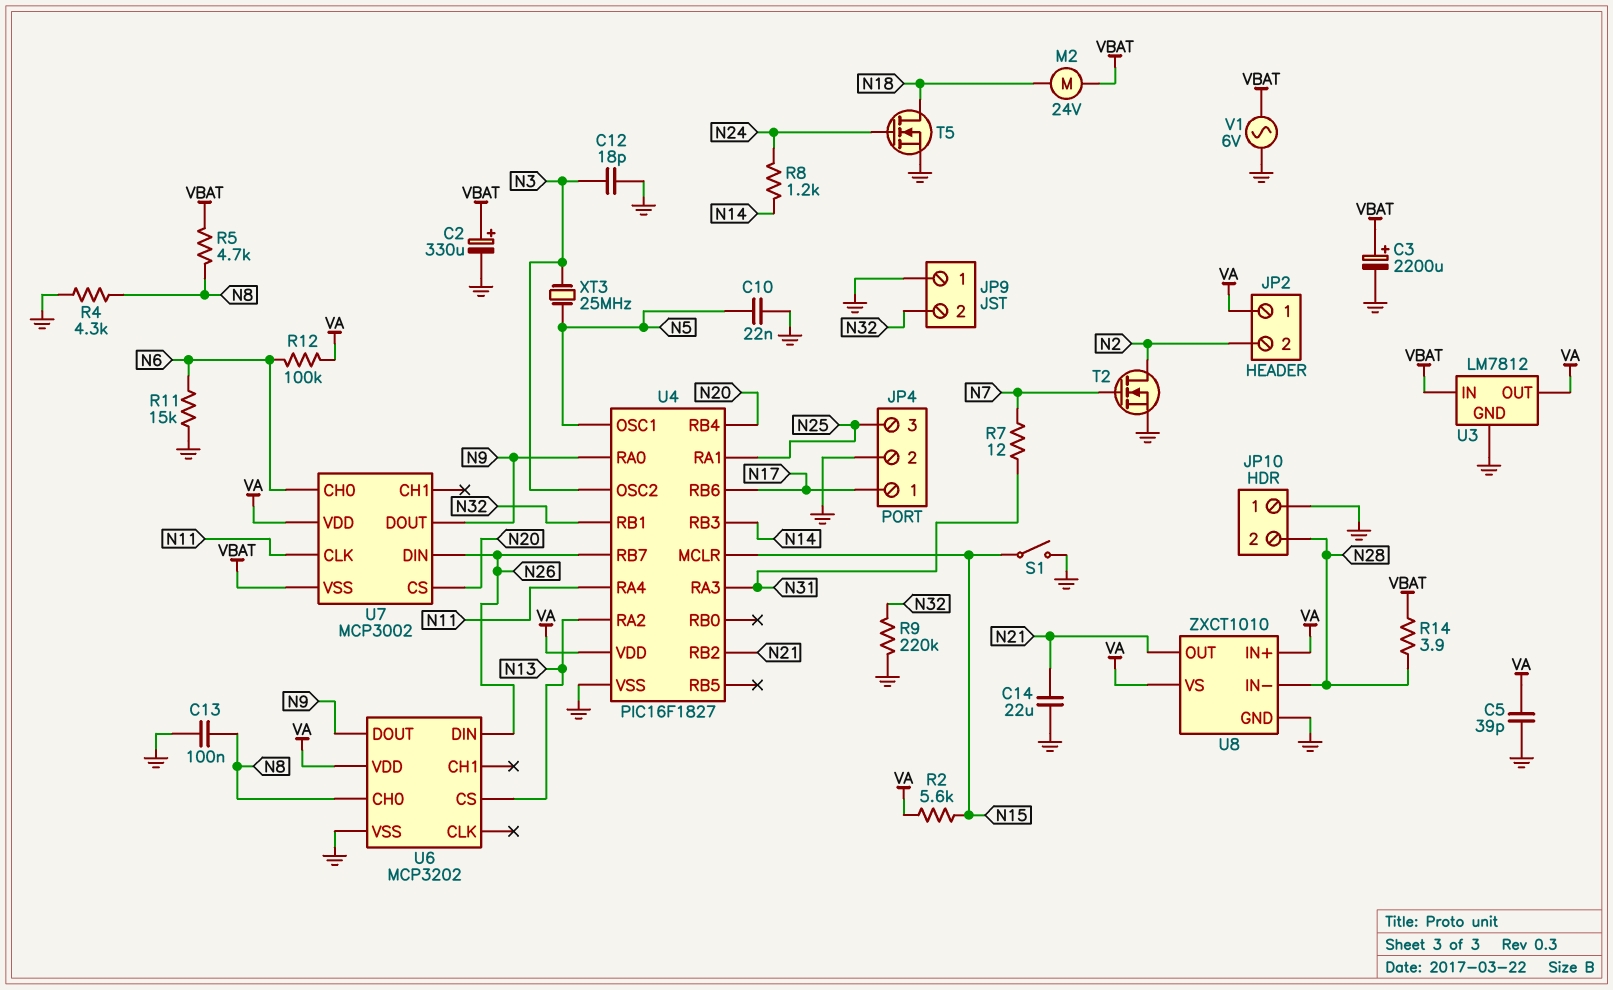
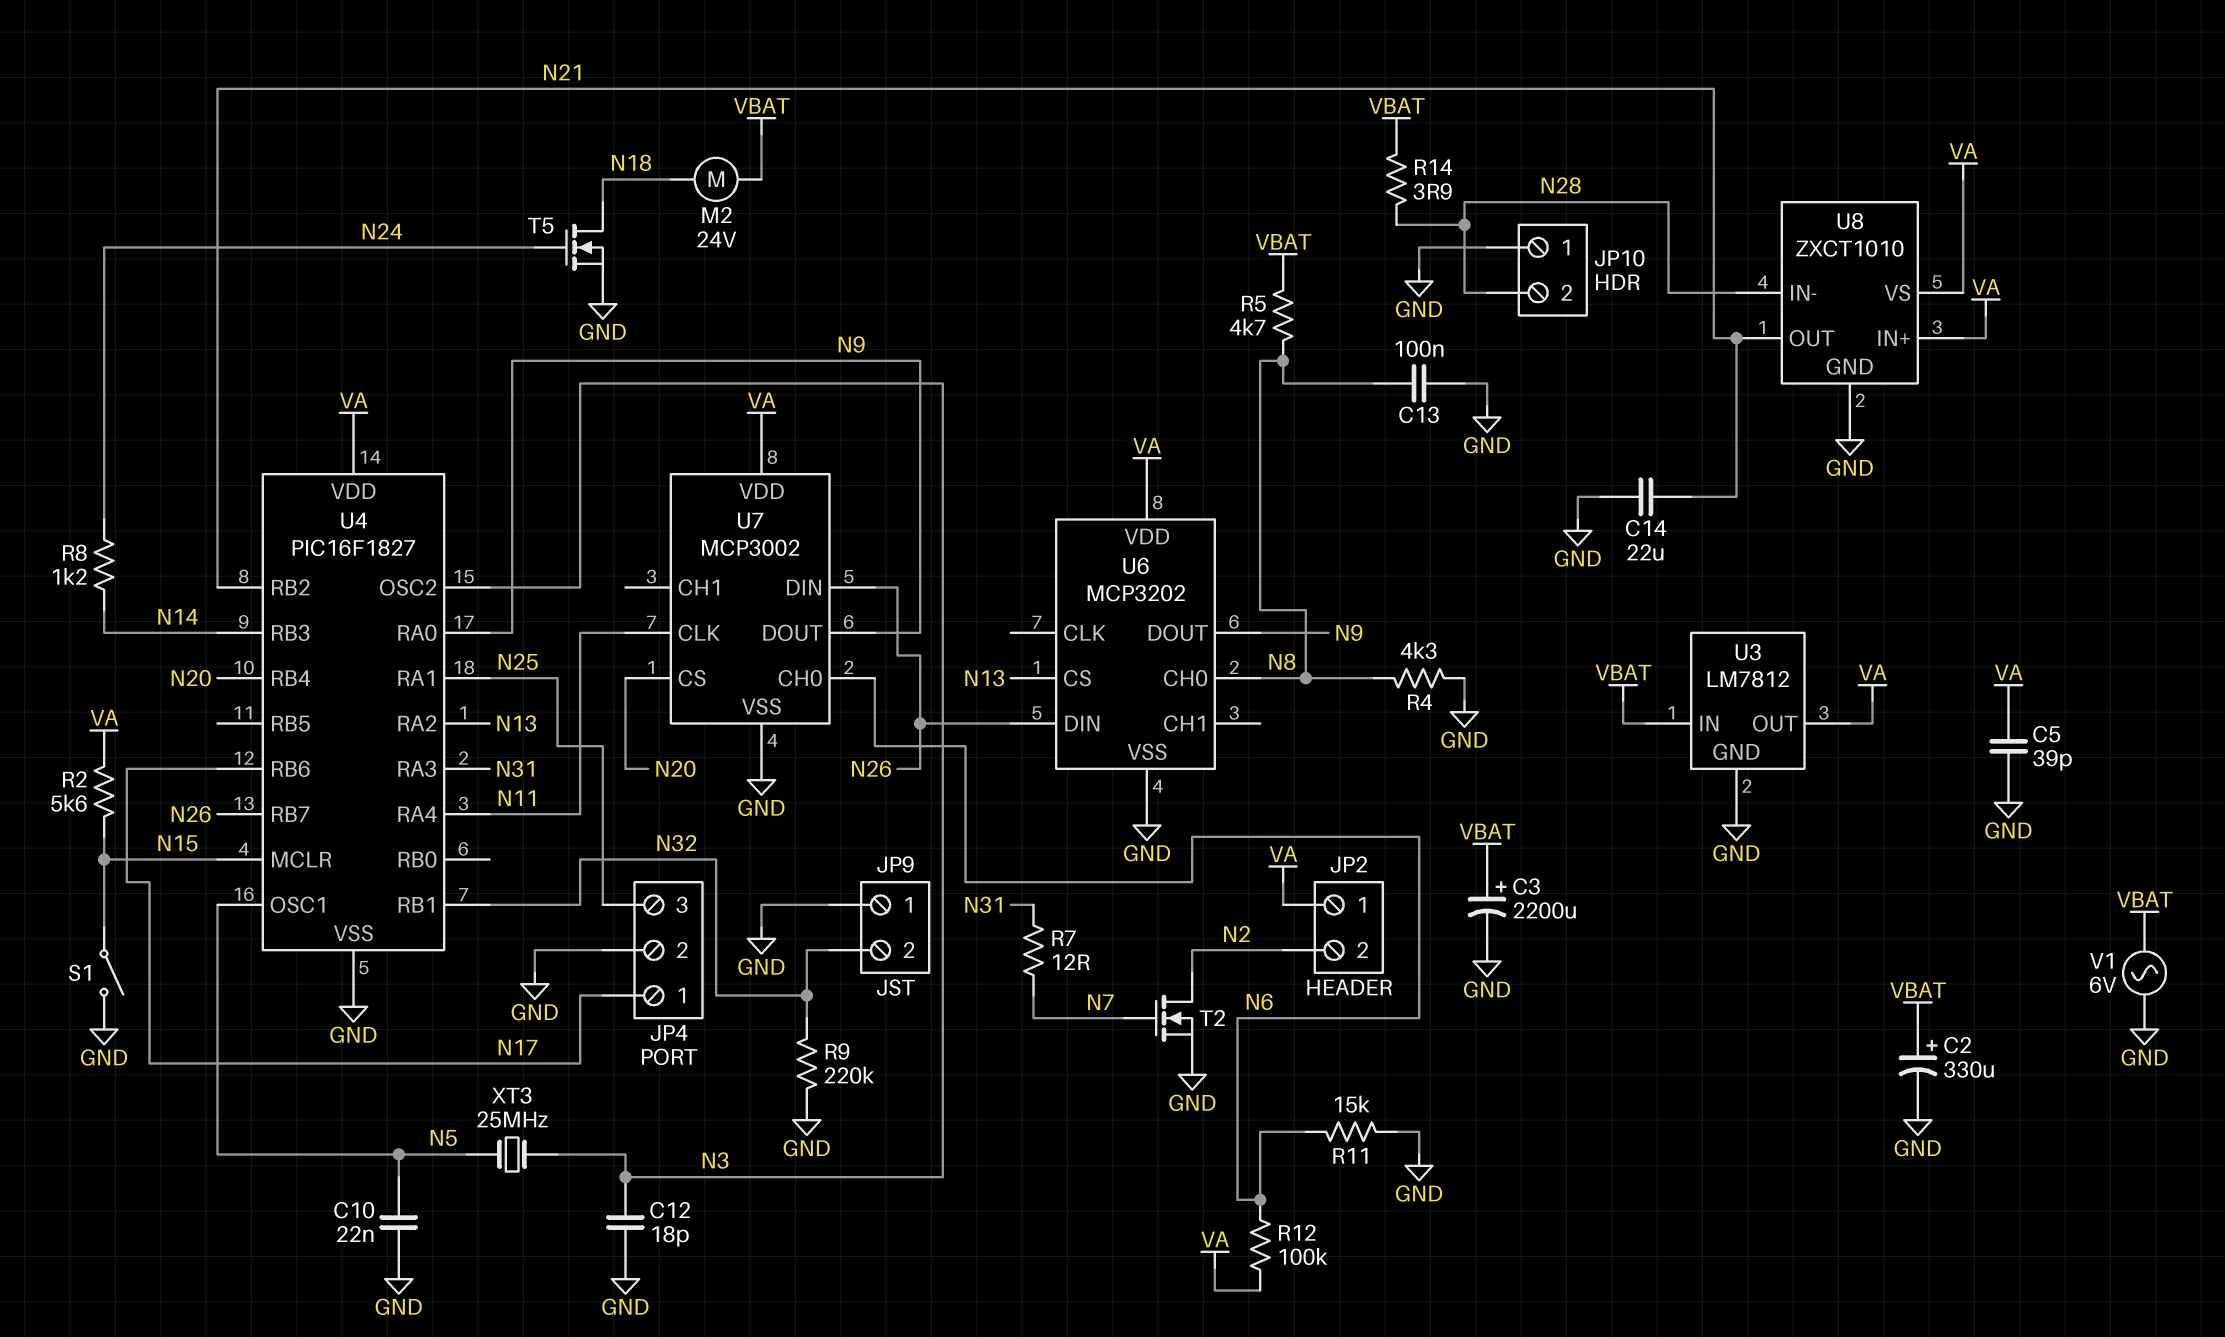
U7 pin VSS: VBAT -> GND

